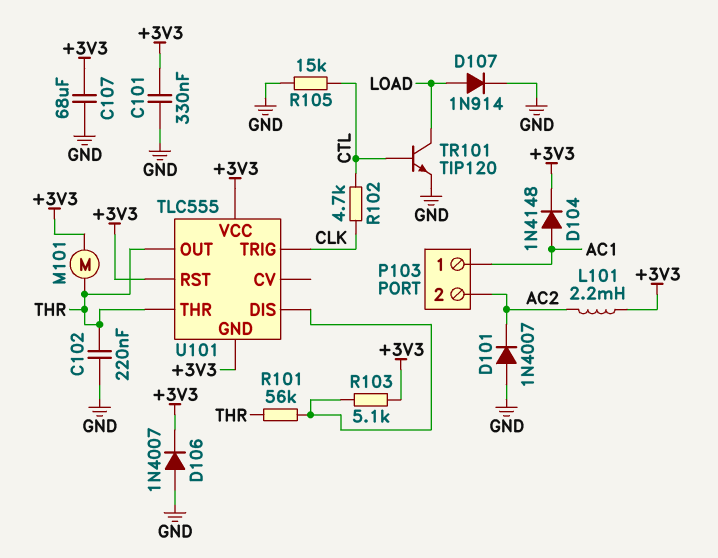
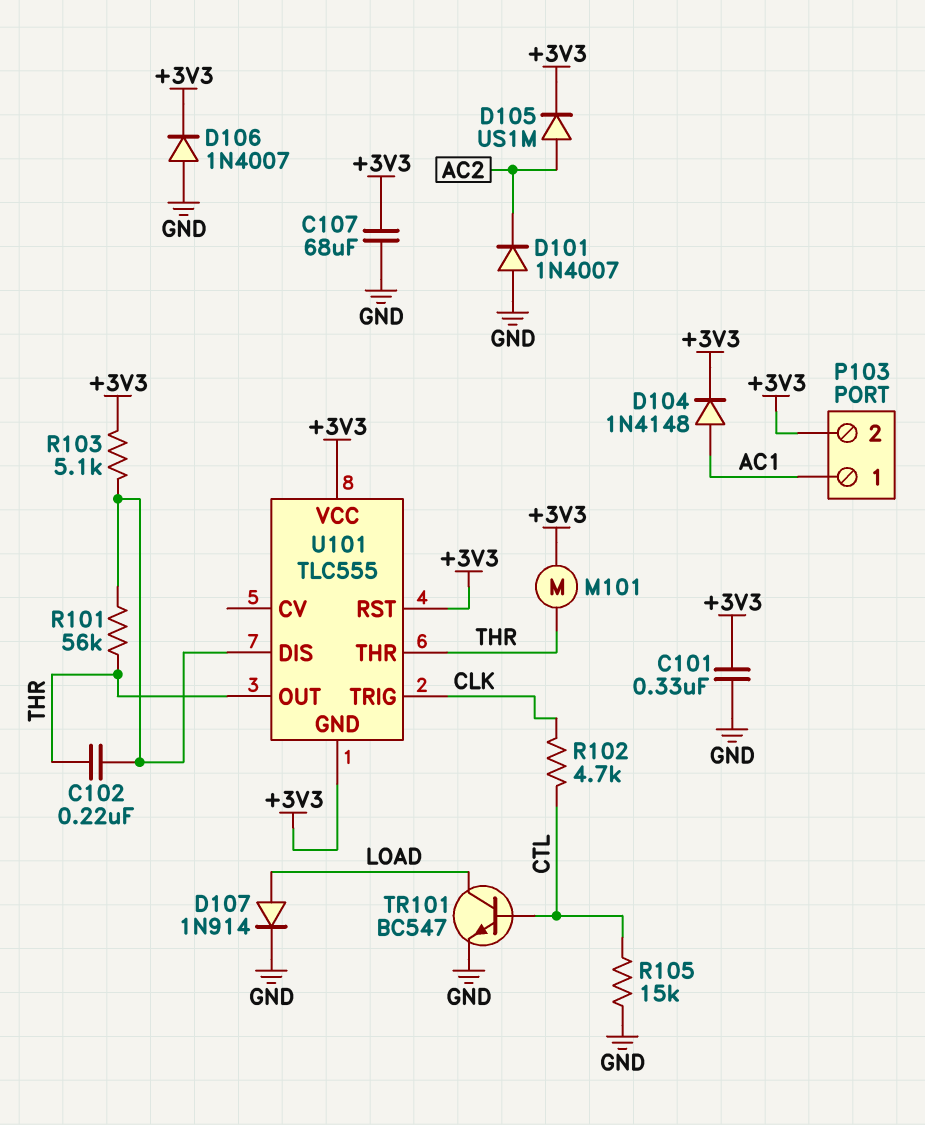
C102: 220nF (GND, THR) -> 220nF (THR, U101/DIS)
D105: none -> diode US1M (A AC2, K +3V3)
L101: 2.2mH (+3V3, AC2) -> none
P103 pin 2: AC2 -> +3V3
TR101: NPN TIP120 (B CTL, C LOAD, E GND) -> NPN BC547 (B CTL, C LOAD, E GND)

